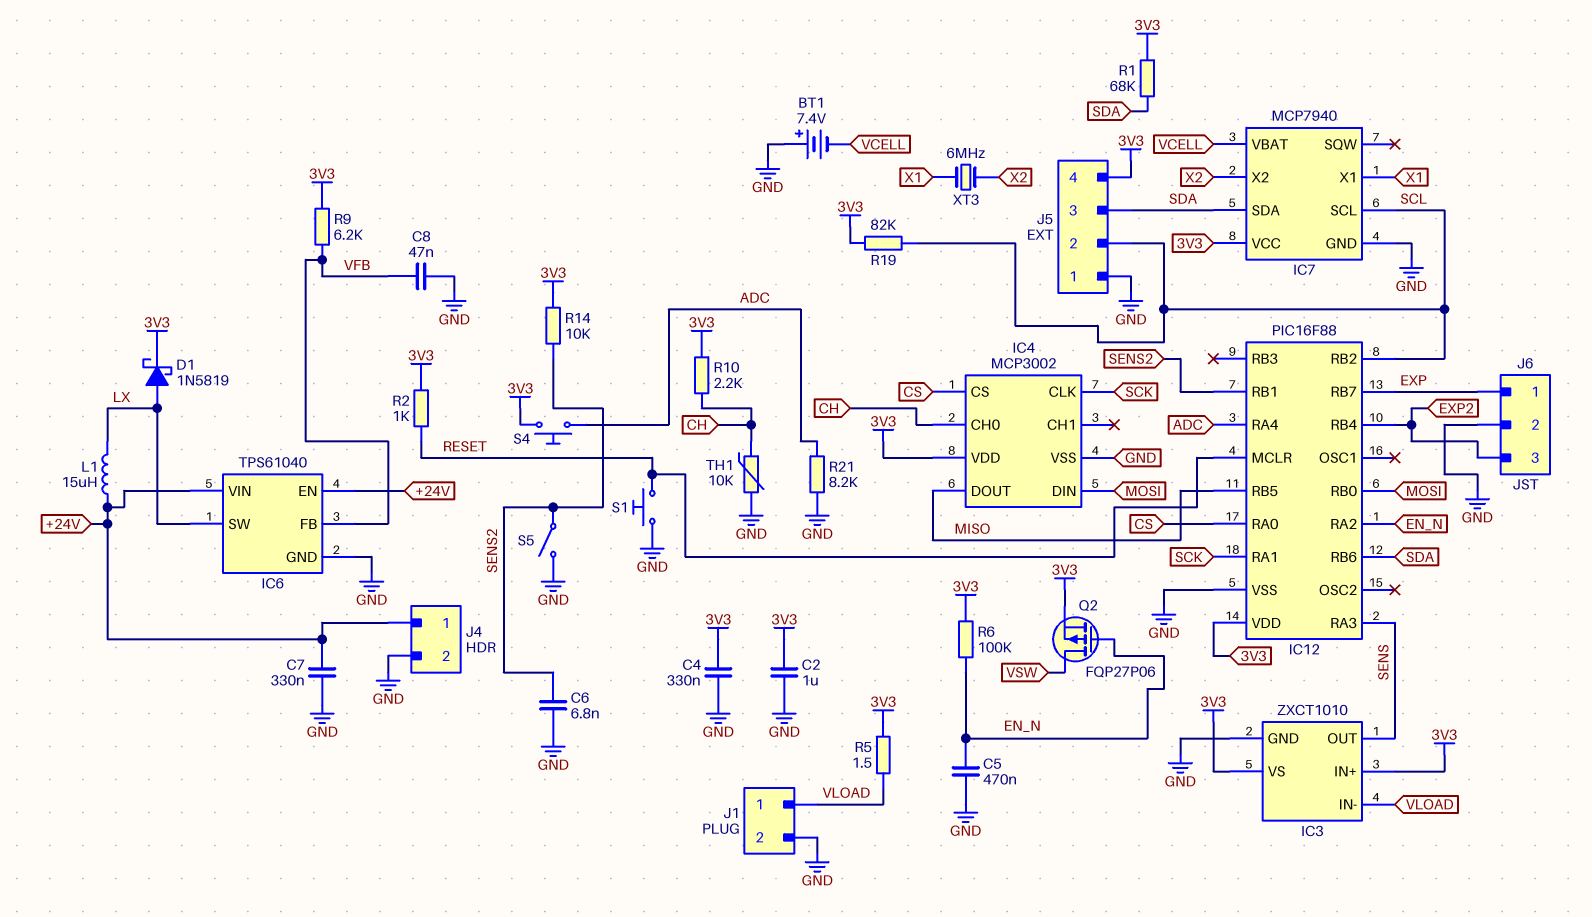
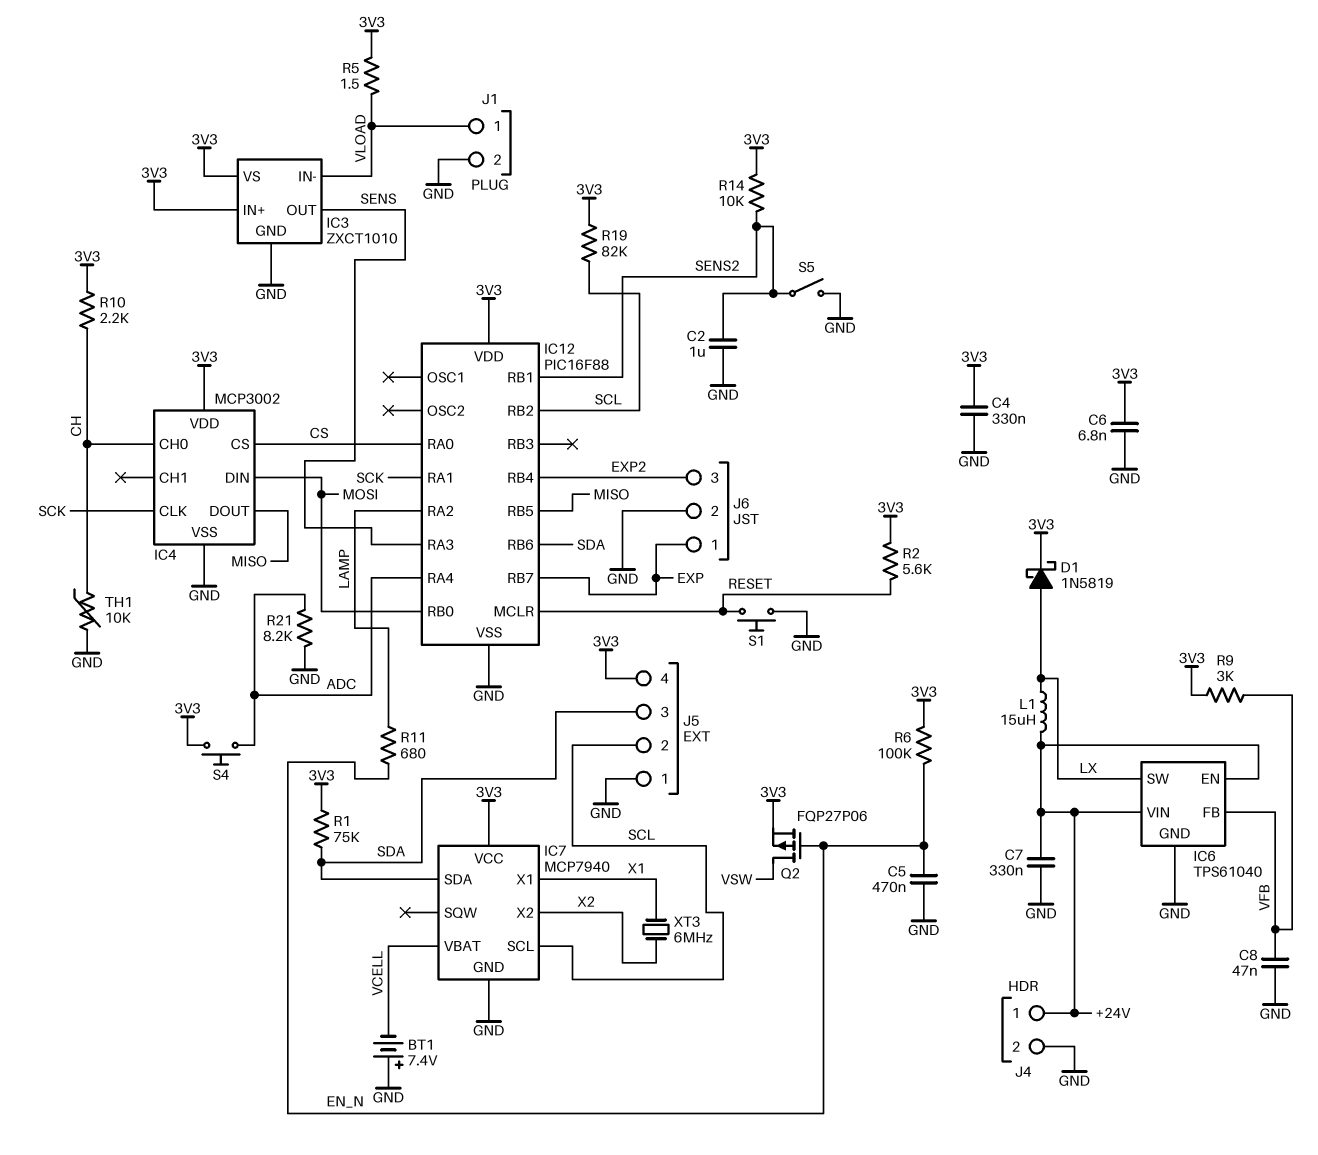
C2: 1uF (3V3, GND) -> 1uF (GND, SENS2)
C6: 6.8nF (GND, SENS2) -> 6.8nF (3V3, GND)
IC12 pin RA2: EN_N -> LAMP
R1: 68k (3V3, SDA) -> 75k (3V3, SDA)
R2: 1k (3V3, RESET) -> 5.6k (3V3, RESET)
R9: 6.2k (3V3, VFB) -> 3k (3V3, VFB)
R11: none -> 680 (EN_N, LAMP)

